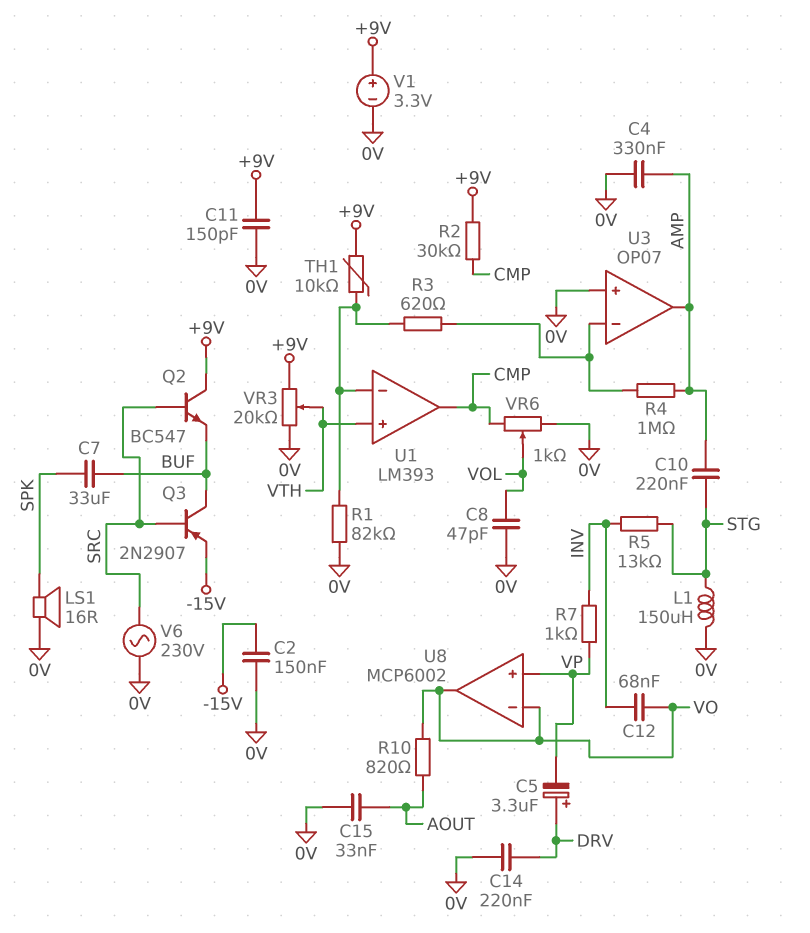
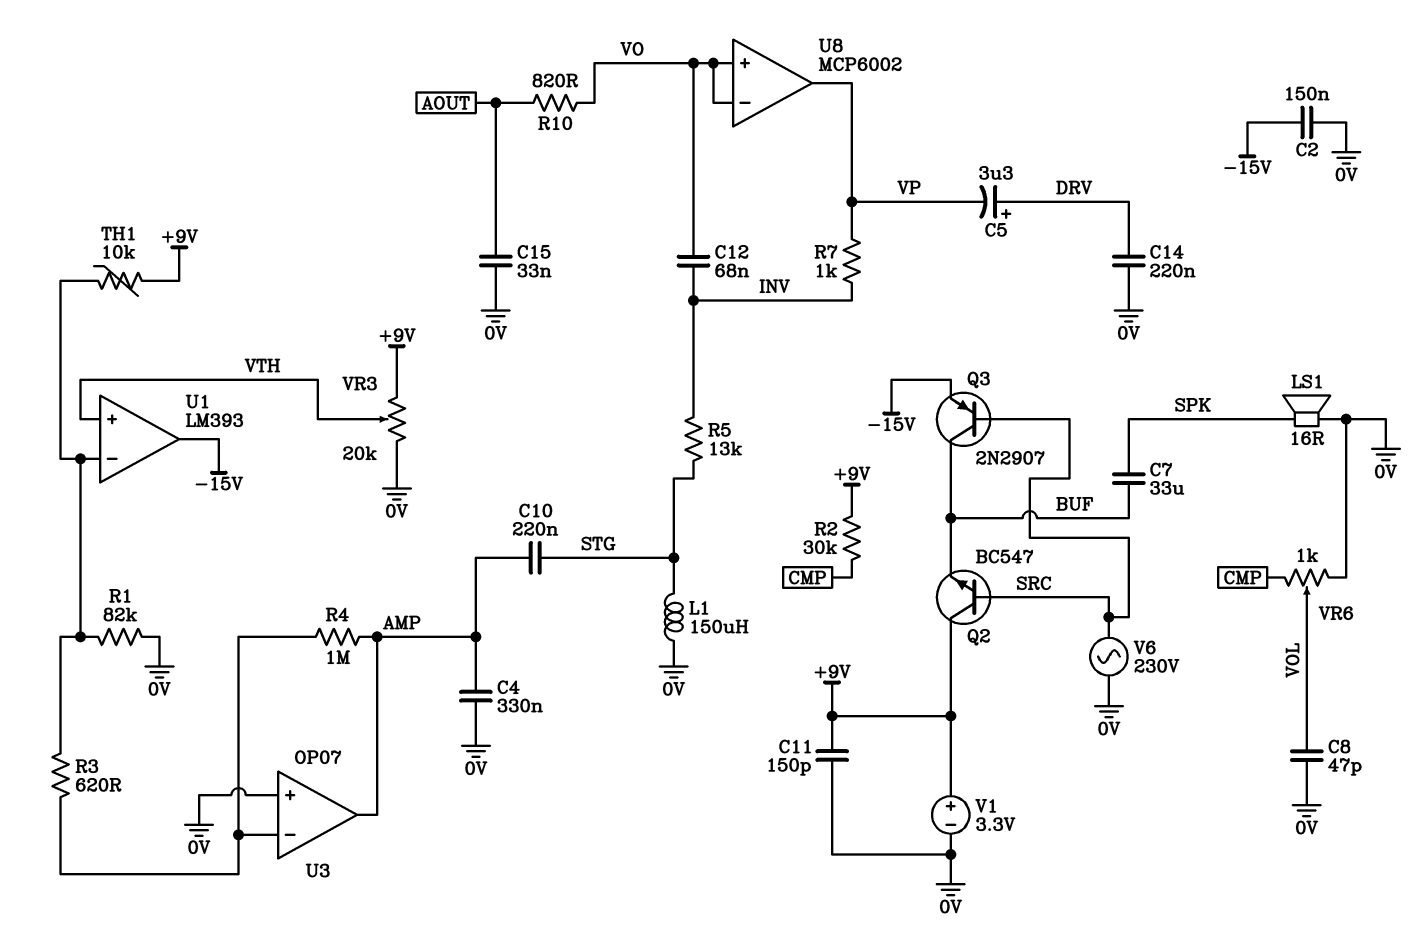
U1 pin out: CMP -> -15V
U8 pin in+: VP -> VO
U8 pin out: VO -> VP

